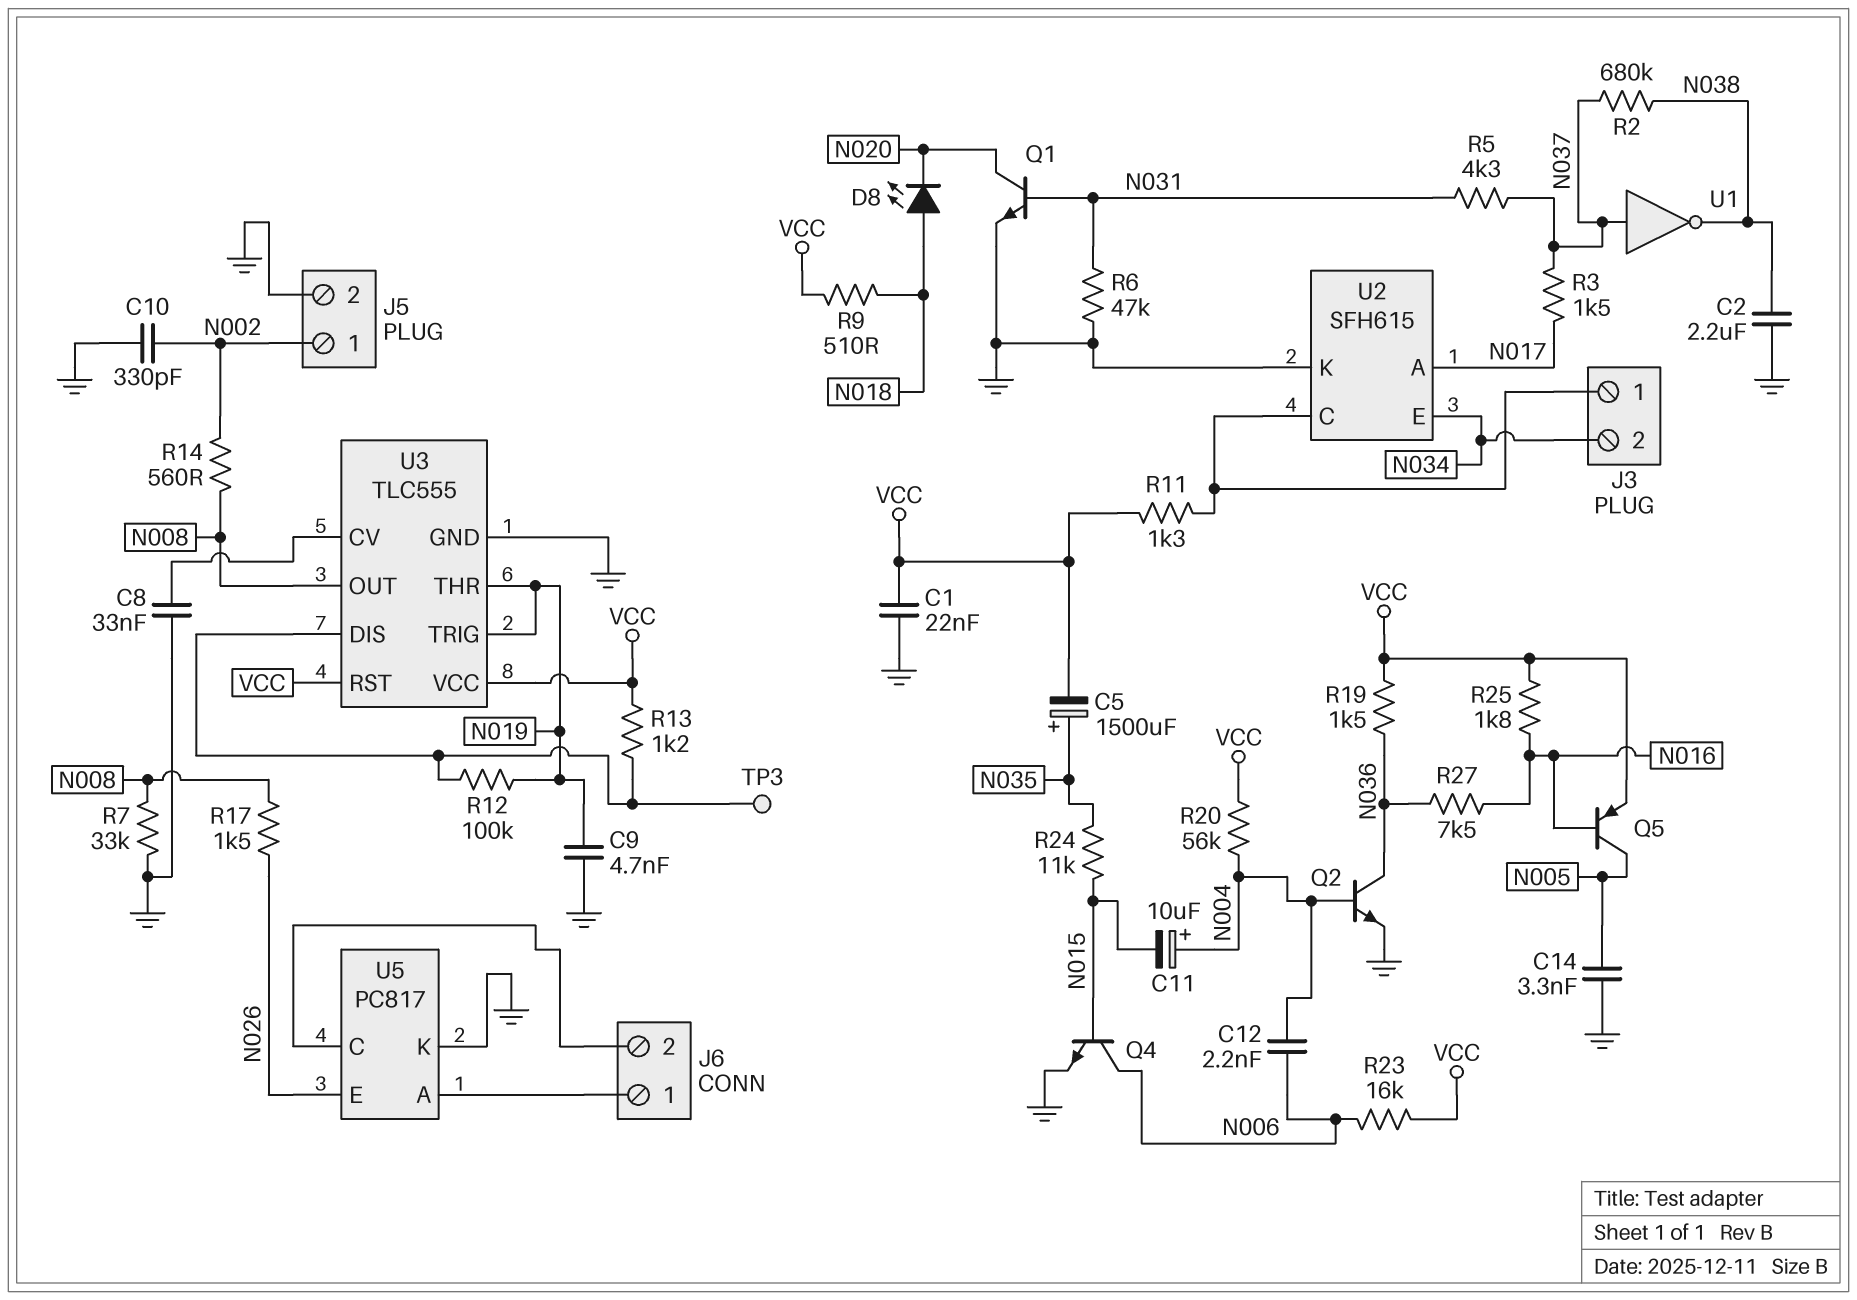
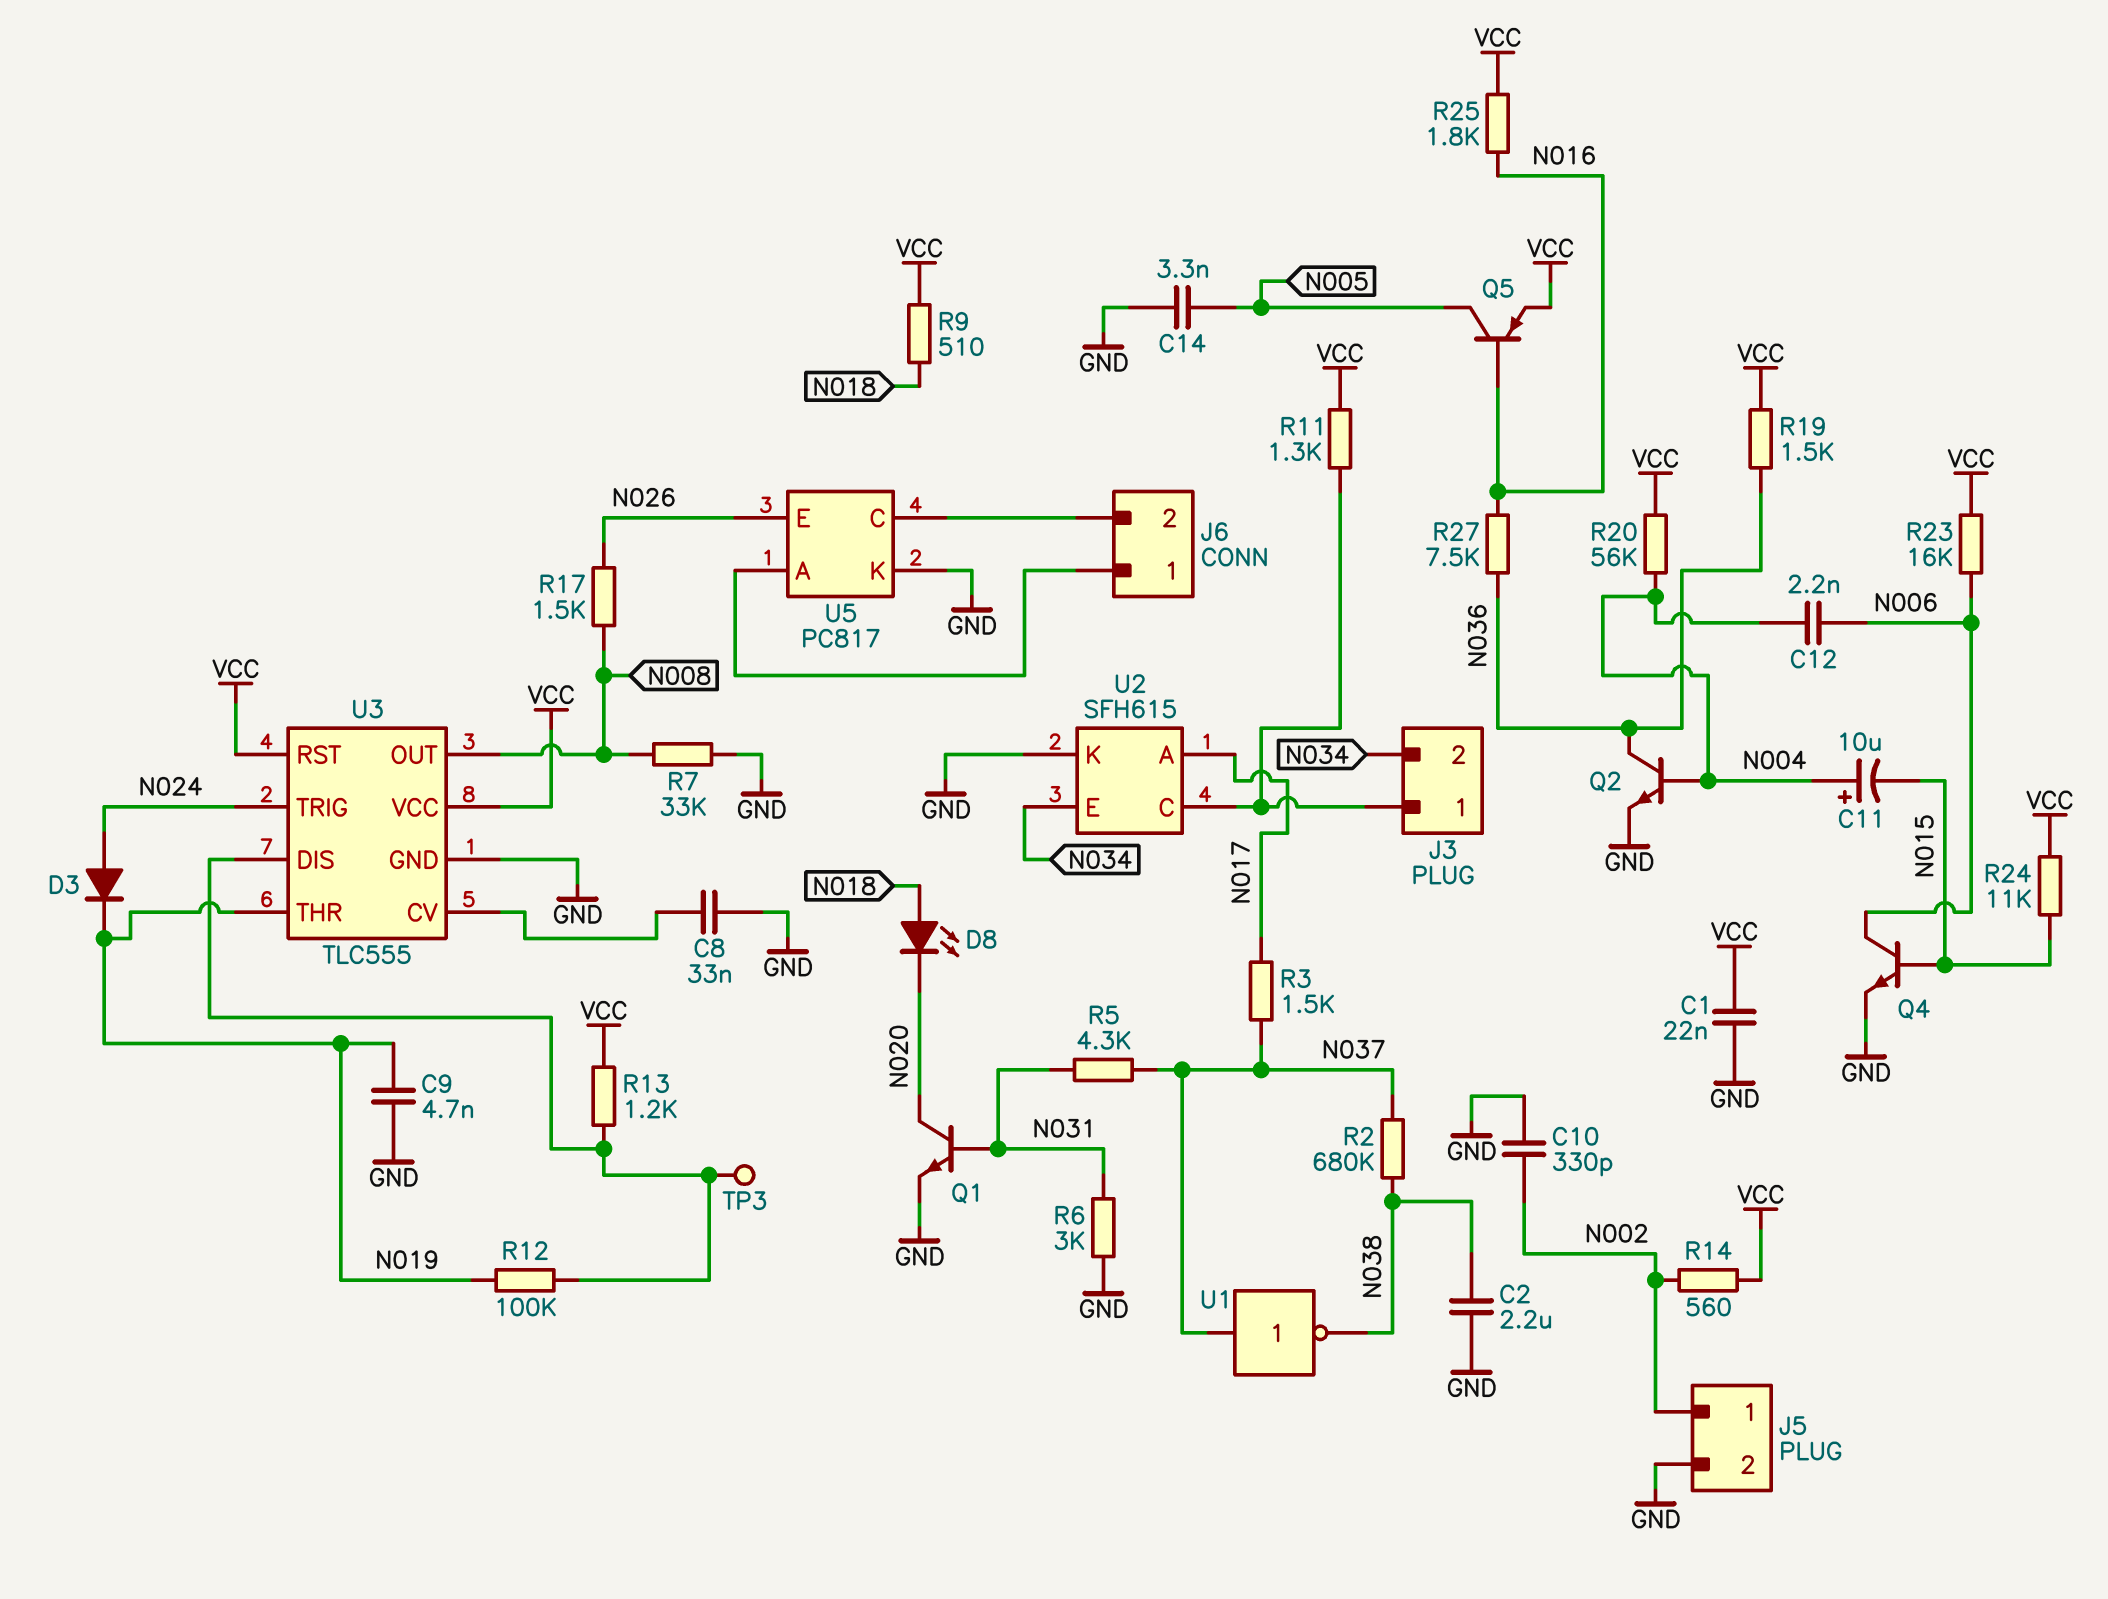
C5: 1500uF (plus N035, minus VCC) -> none
D3: none -> diode (A N024, K N019)
R6: 47k (GND, N031) -> 3k (GND, N031)
R14: 560 (N002, N008) -> 560 (N002, VCC)
R24: 11k (N015, N035) -> 11k (N015, VCC)
U3 pin TRIG: N019 -> N024

